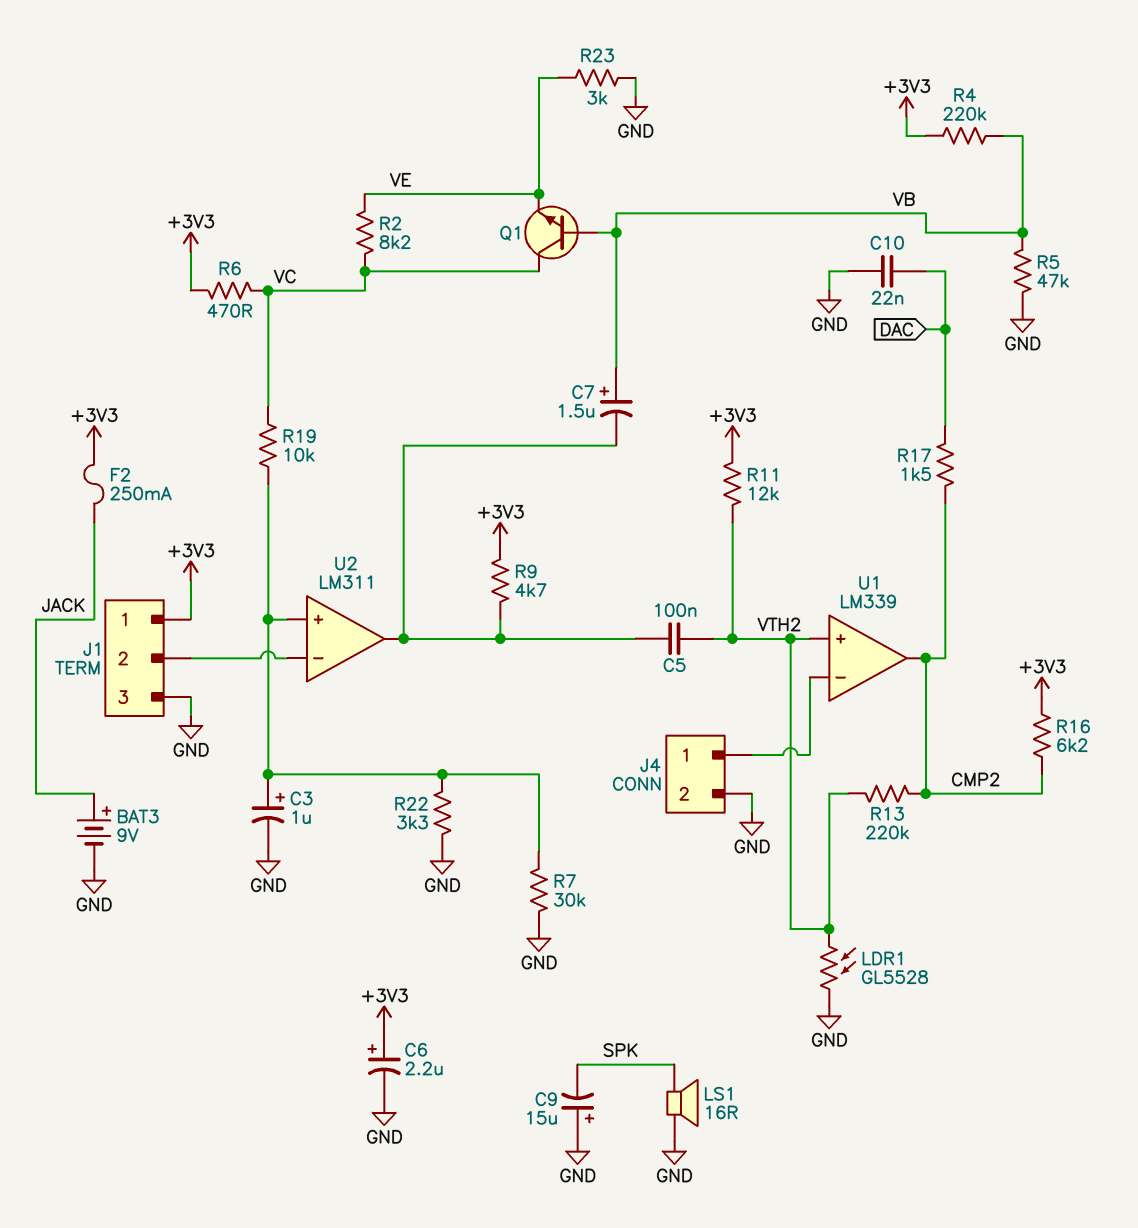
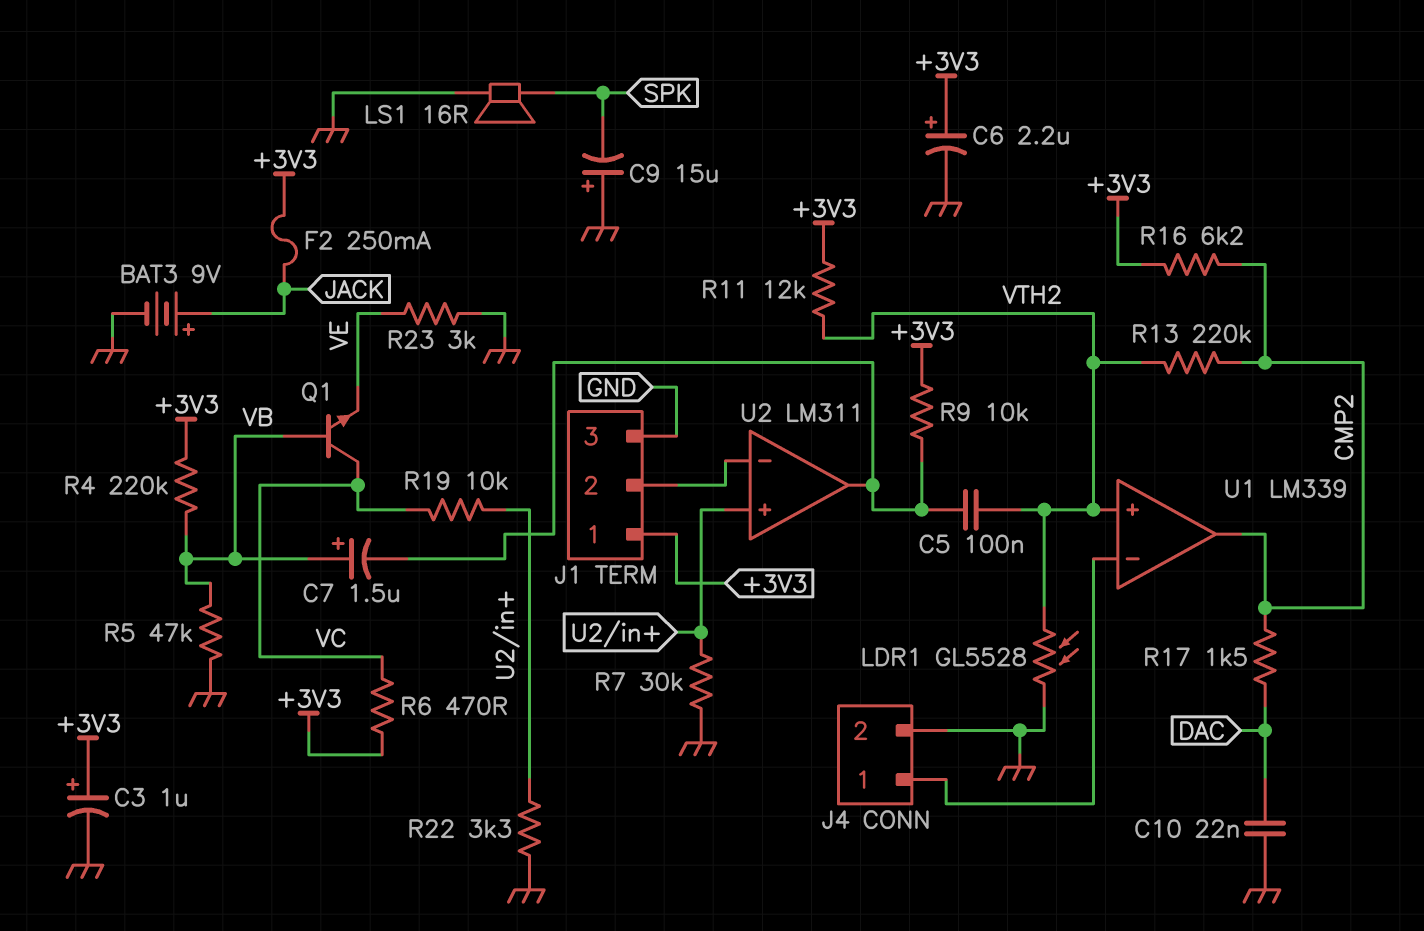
C3: 1uF (plus U2/in+, minus GND) -> 1uF (plus +3V3, minus GND)
R2: 8.2k (VC, VE) -> none
R9: 4.7k (+3V3, U2/out) -> 10k (+3V3, U2/out)

